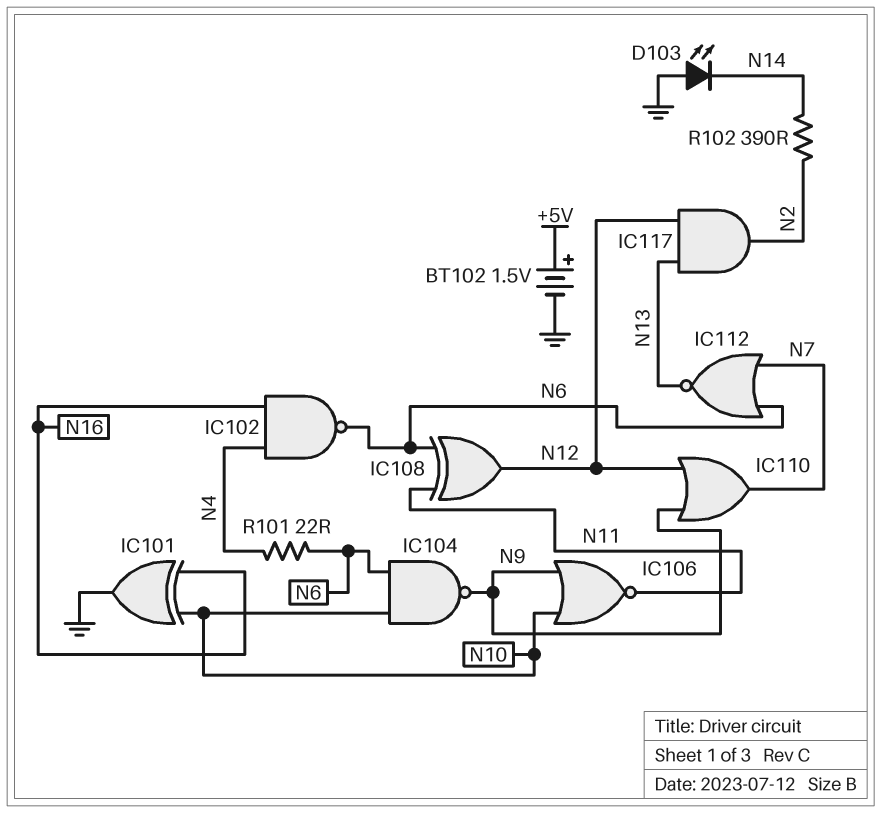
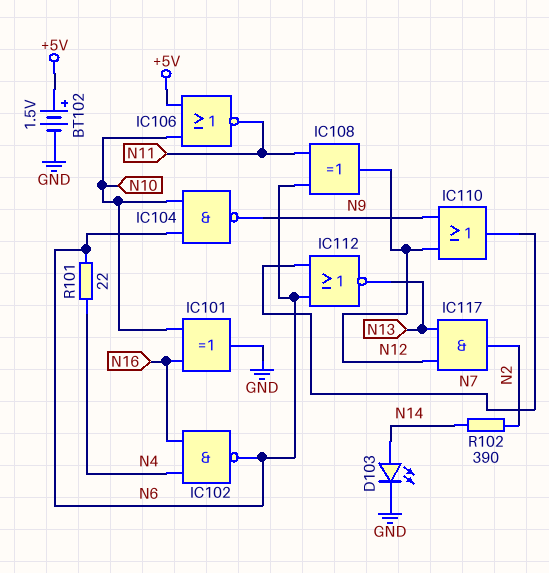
D103: LED (A GND, K N14) -> LED (A N14, K GND)
IC106: NOR (in N9, in N10, out N11) -> NOR (in +5V, in N10, out N11)

